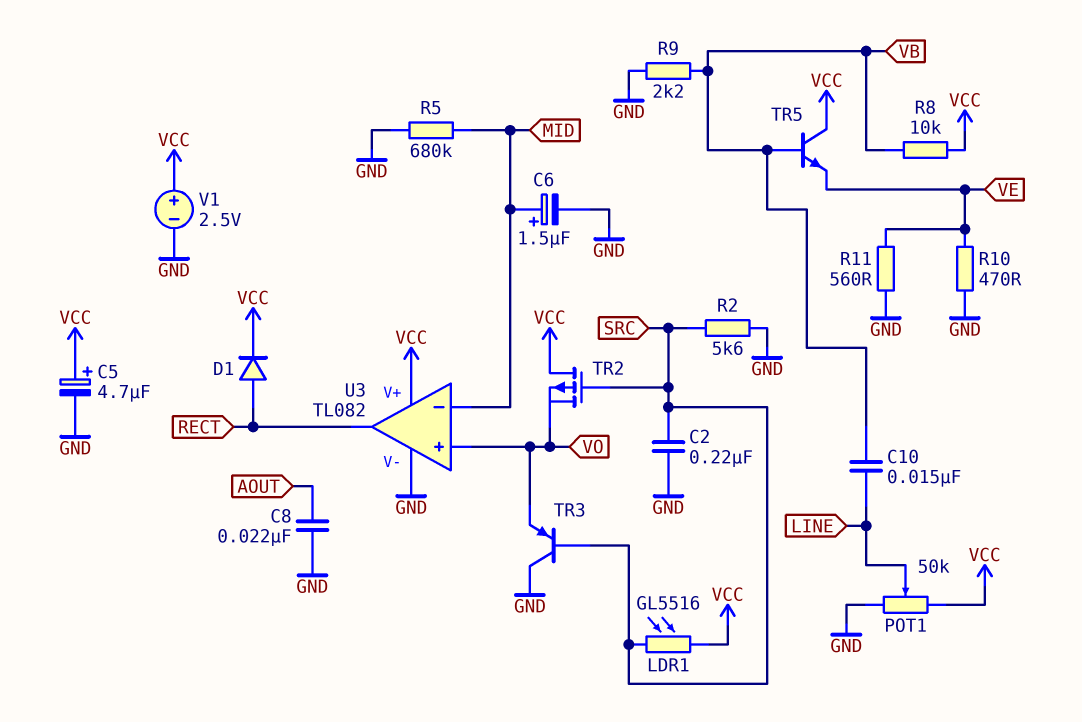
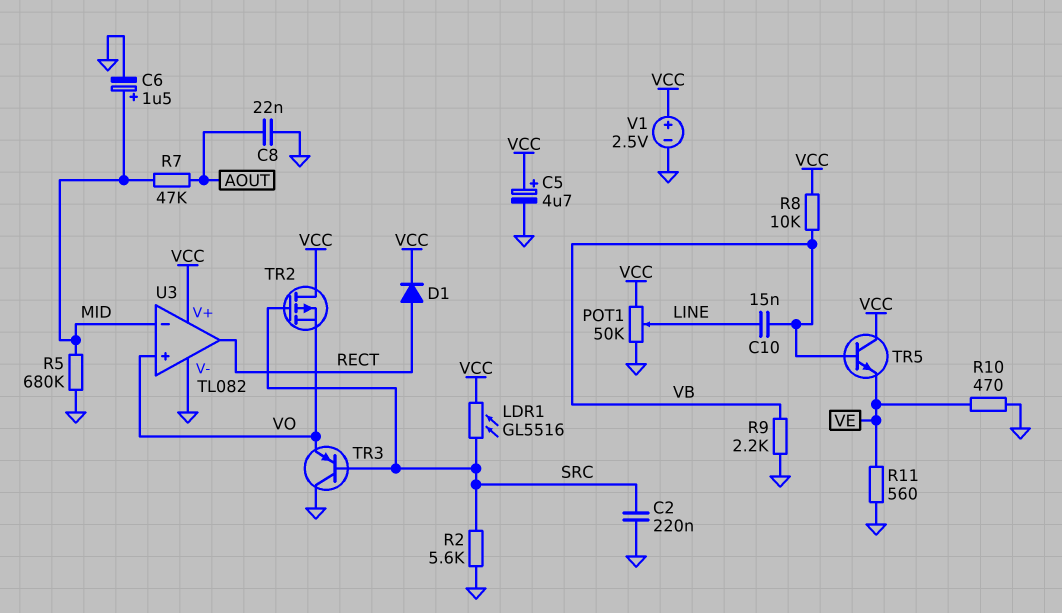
R7: none -> 47k (AOUT, MID)

